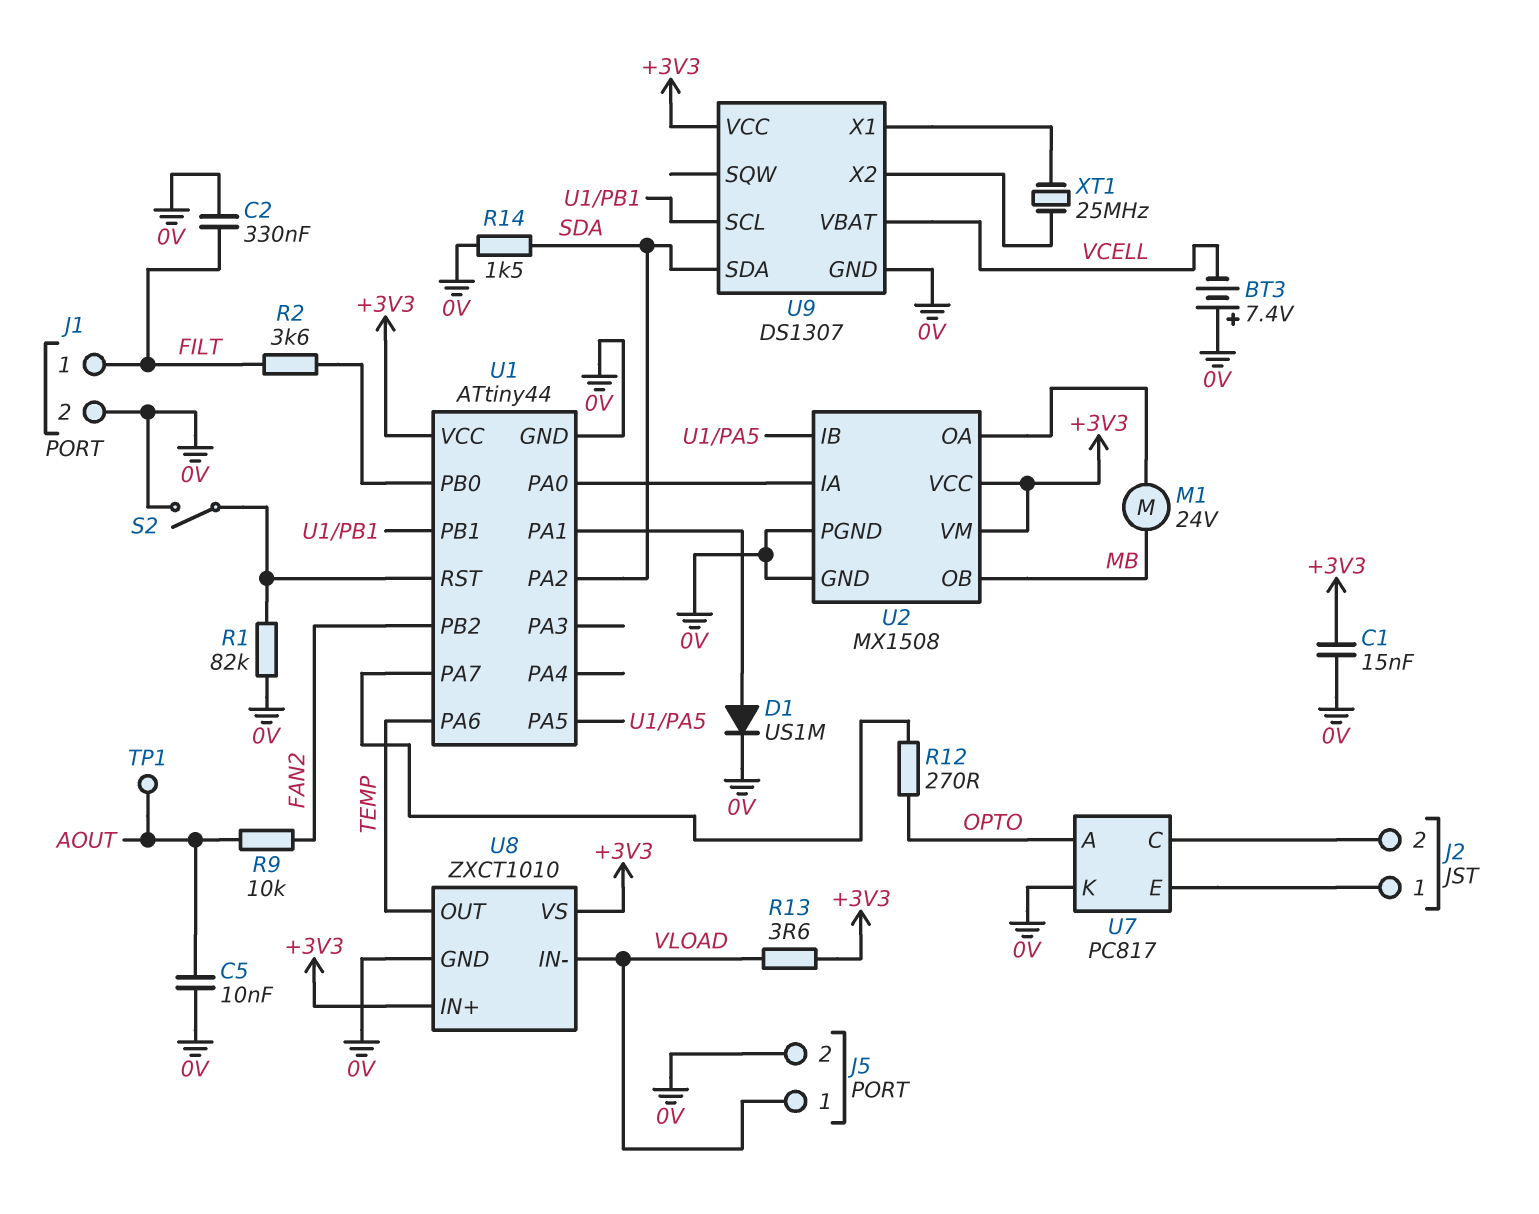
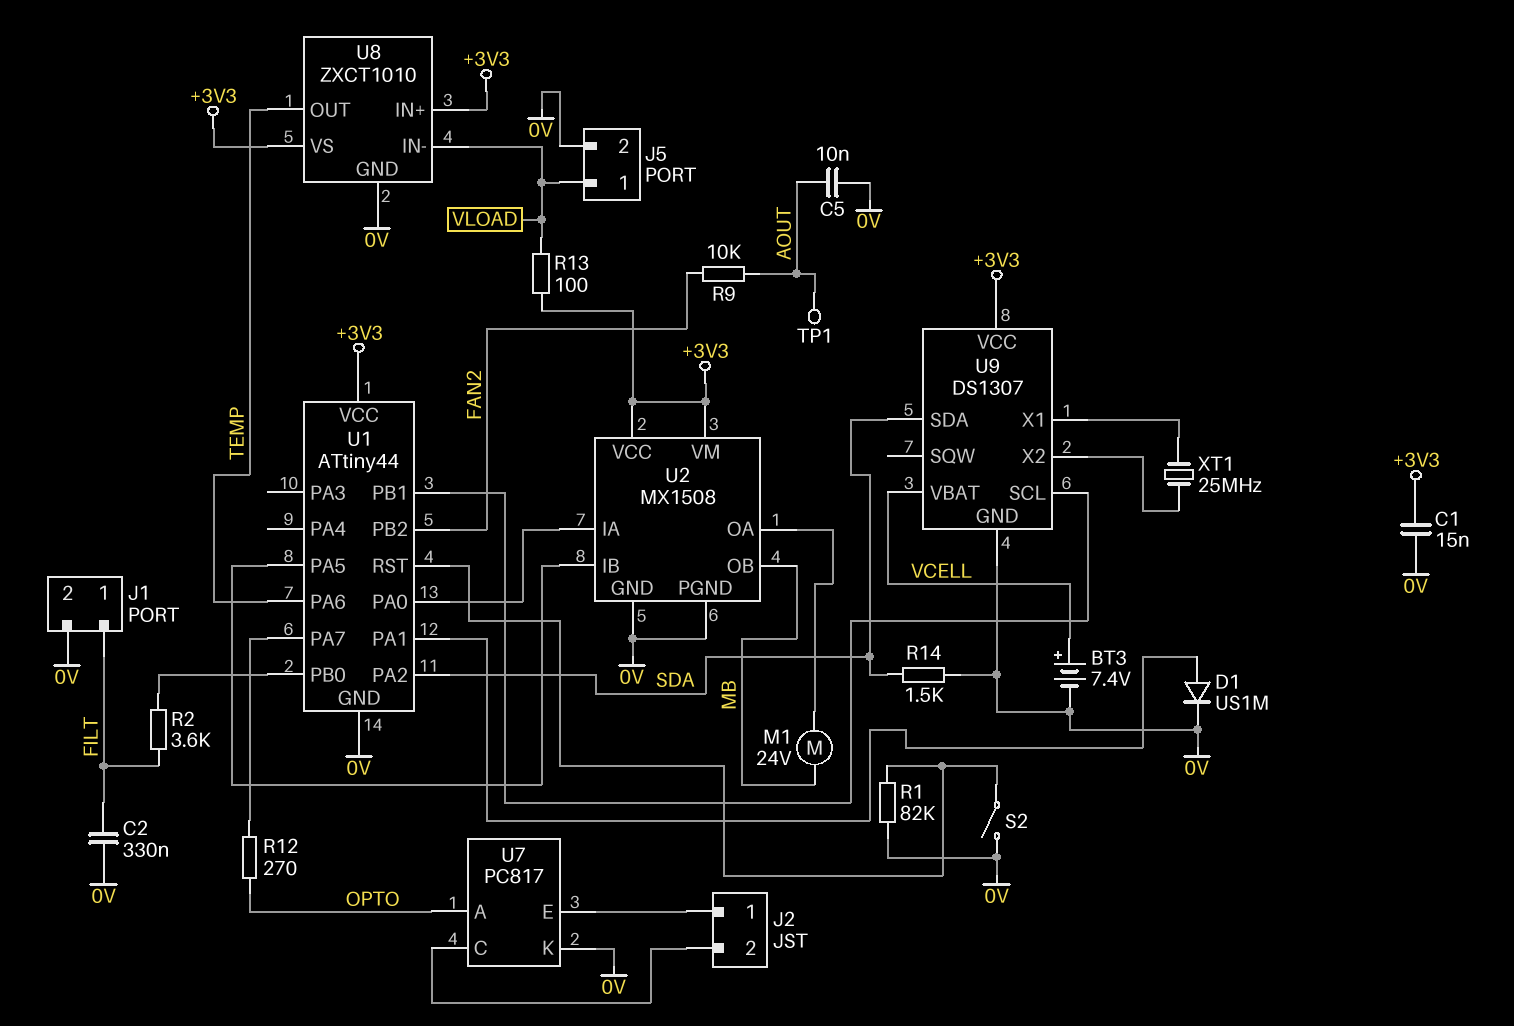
BT3: 7.4V (plus 0V, minus VCELL) -> 7.4V (plus VCELL, minus 0V)
R13: 3.6 (+3V3, VLOAD) -> 100 (+3V3, VLOAD)

